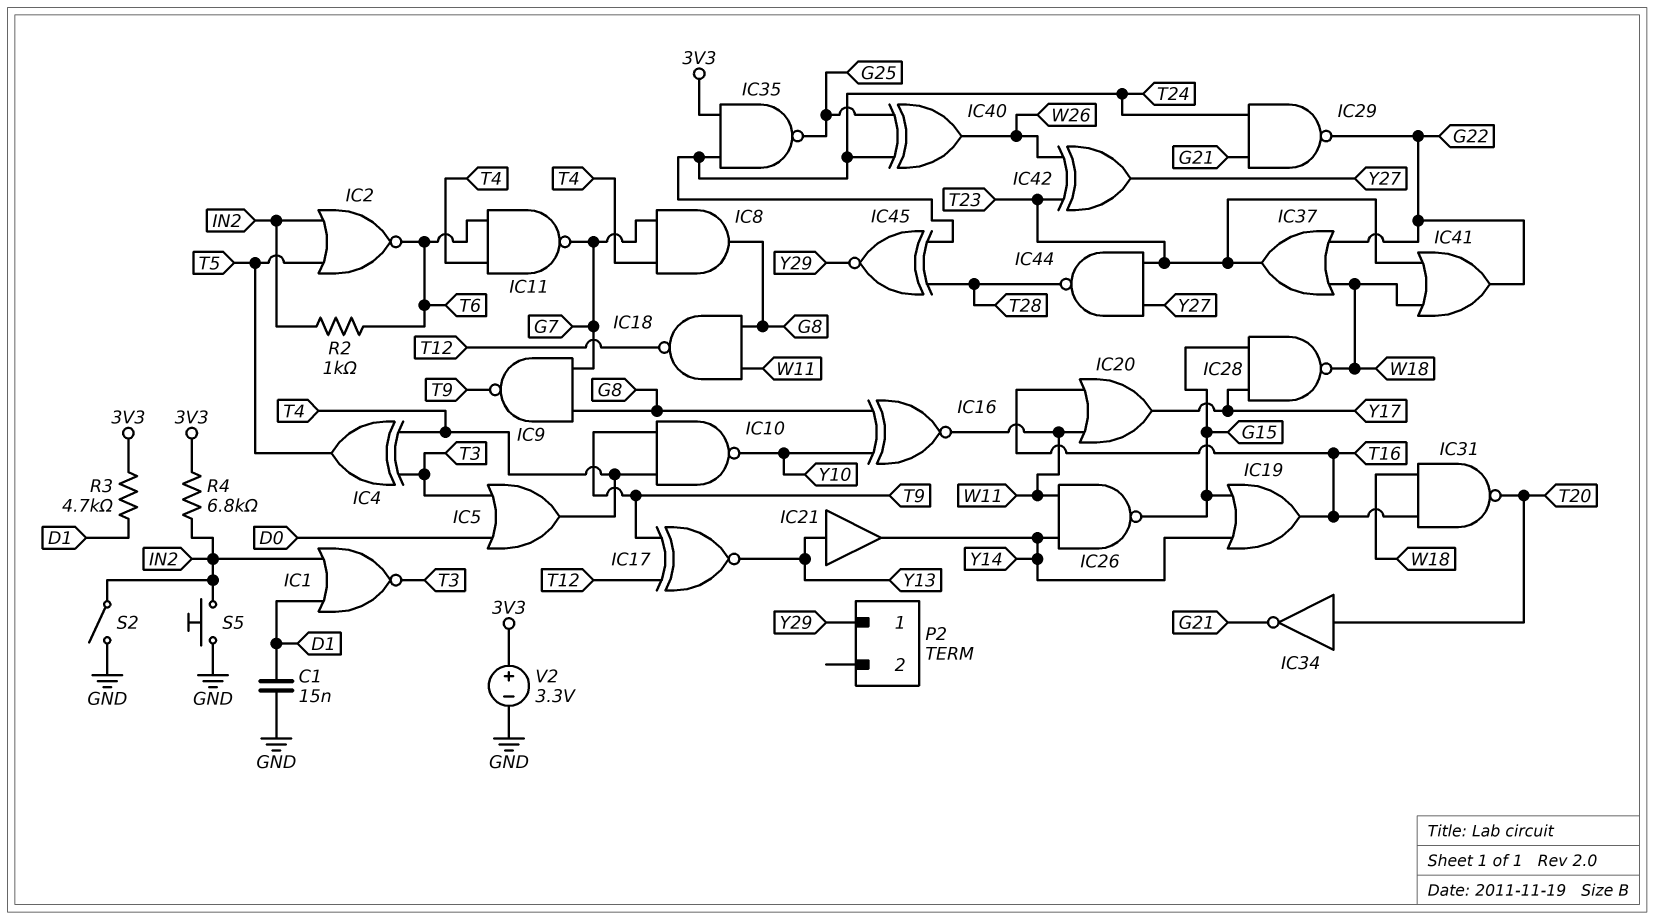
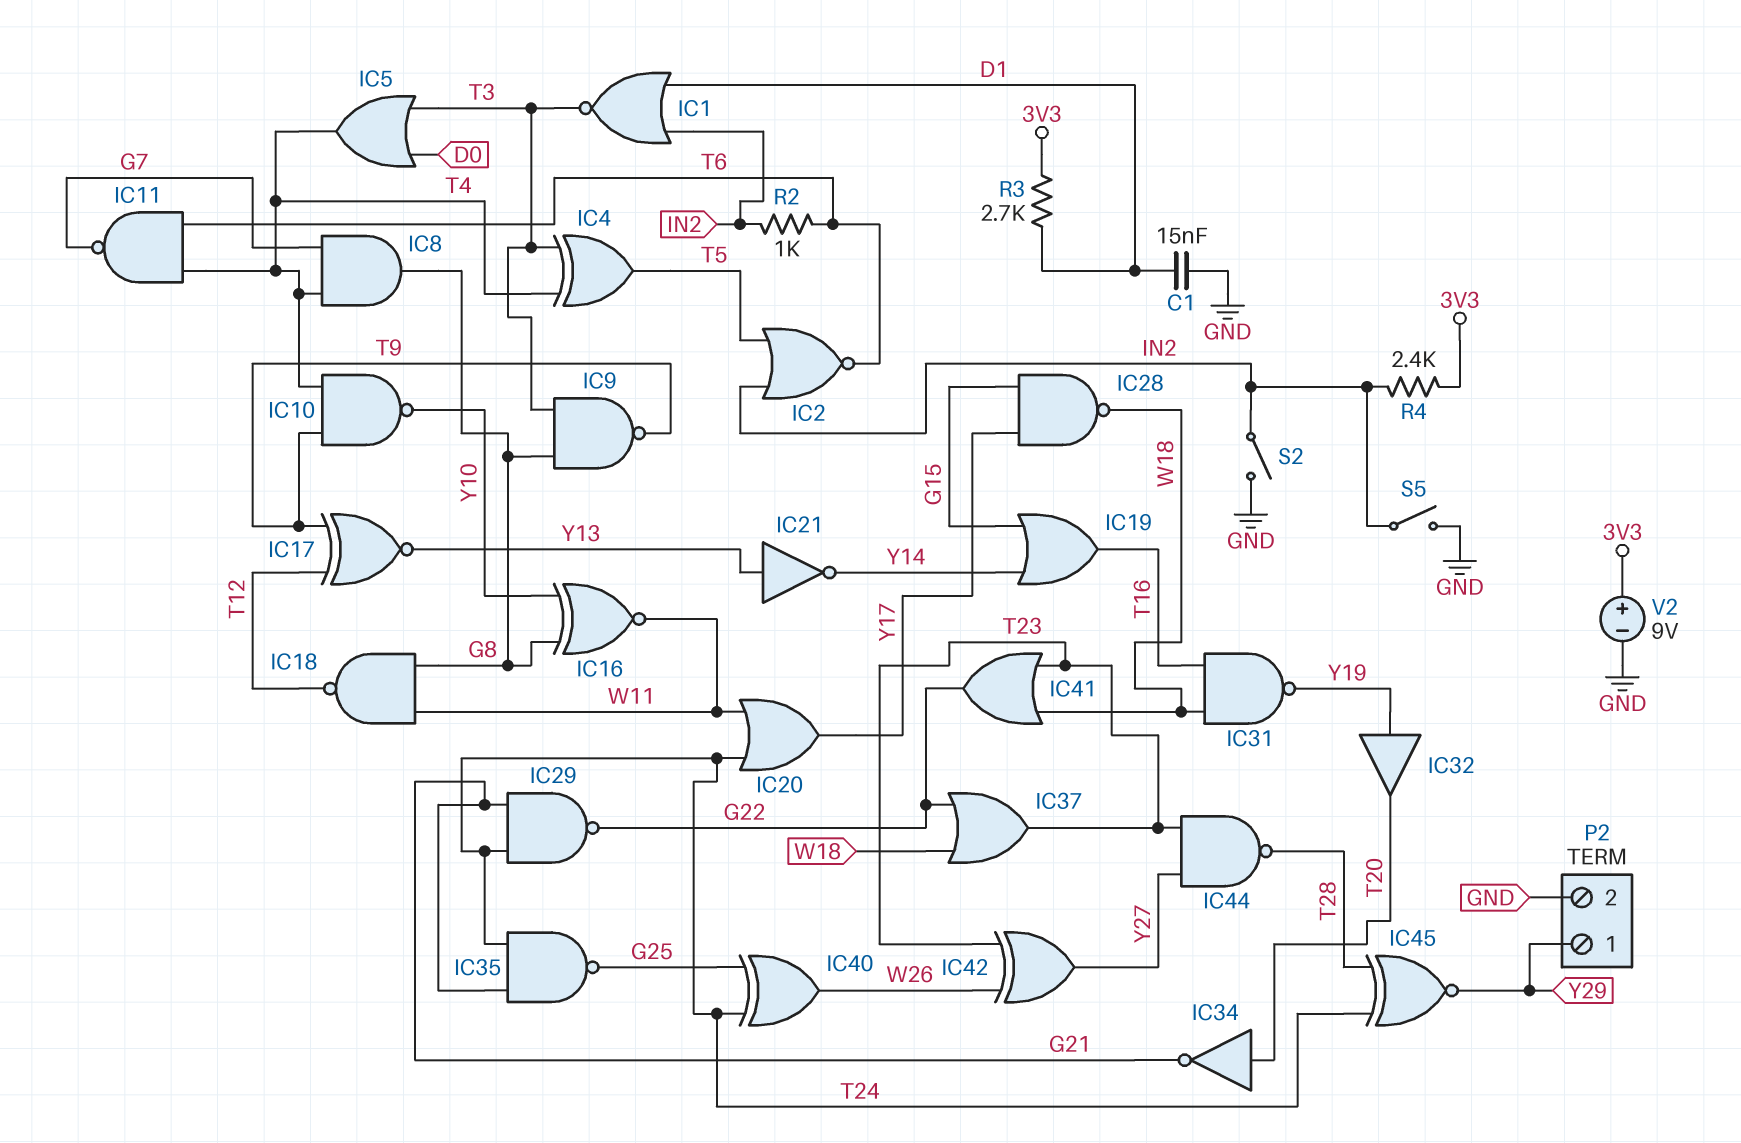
IC9: NAND (in G7, in G8, out T9) -> NAND (in G8, in T3, out T9)
IC20: OR (in T16, in W11, out Y17) -> OR (in T24, in W11, out Y17)
IC21: buffer (in Y13, out Y14) -> NOT (in Y13, out Y14)
IC26: NAND (in W11, in Y14, out G15) -> none
IC31: NAND (in T16, in W18, out T20) -> NAND (in T16, in W18, out Y19)
IC32: none -> buffer (in Y19, out T20)
IC35: NAND (in 3V3, in T24, out G25) -> NAND (in G21, in T24, out G25)
P2 pin 2: none -> GND
R3: 4.7k (3V3, D1) -> 2.7k (3V3, D1)
R4: 6.8k (3V3, IN2) -> 2.4k (3V3, IN2)
S5: button (GND, IN2) -> switch (GND, IN2)
V2: 3.3V (plus 3V3, minus GND) -> 9V (plus 3V3, minus GND)

